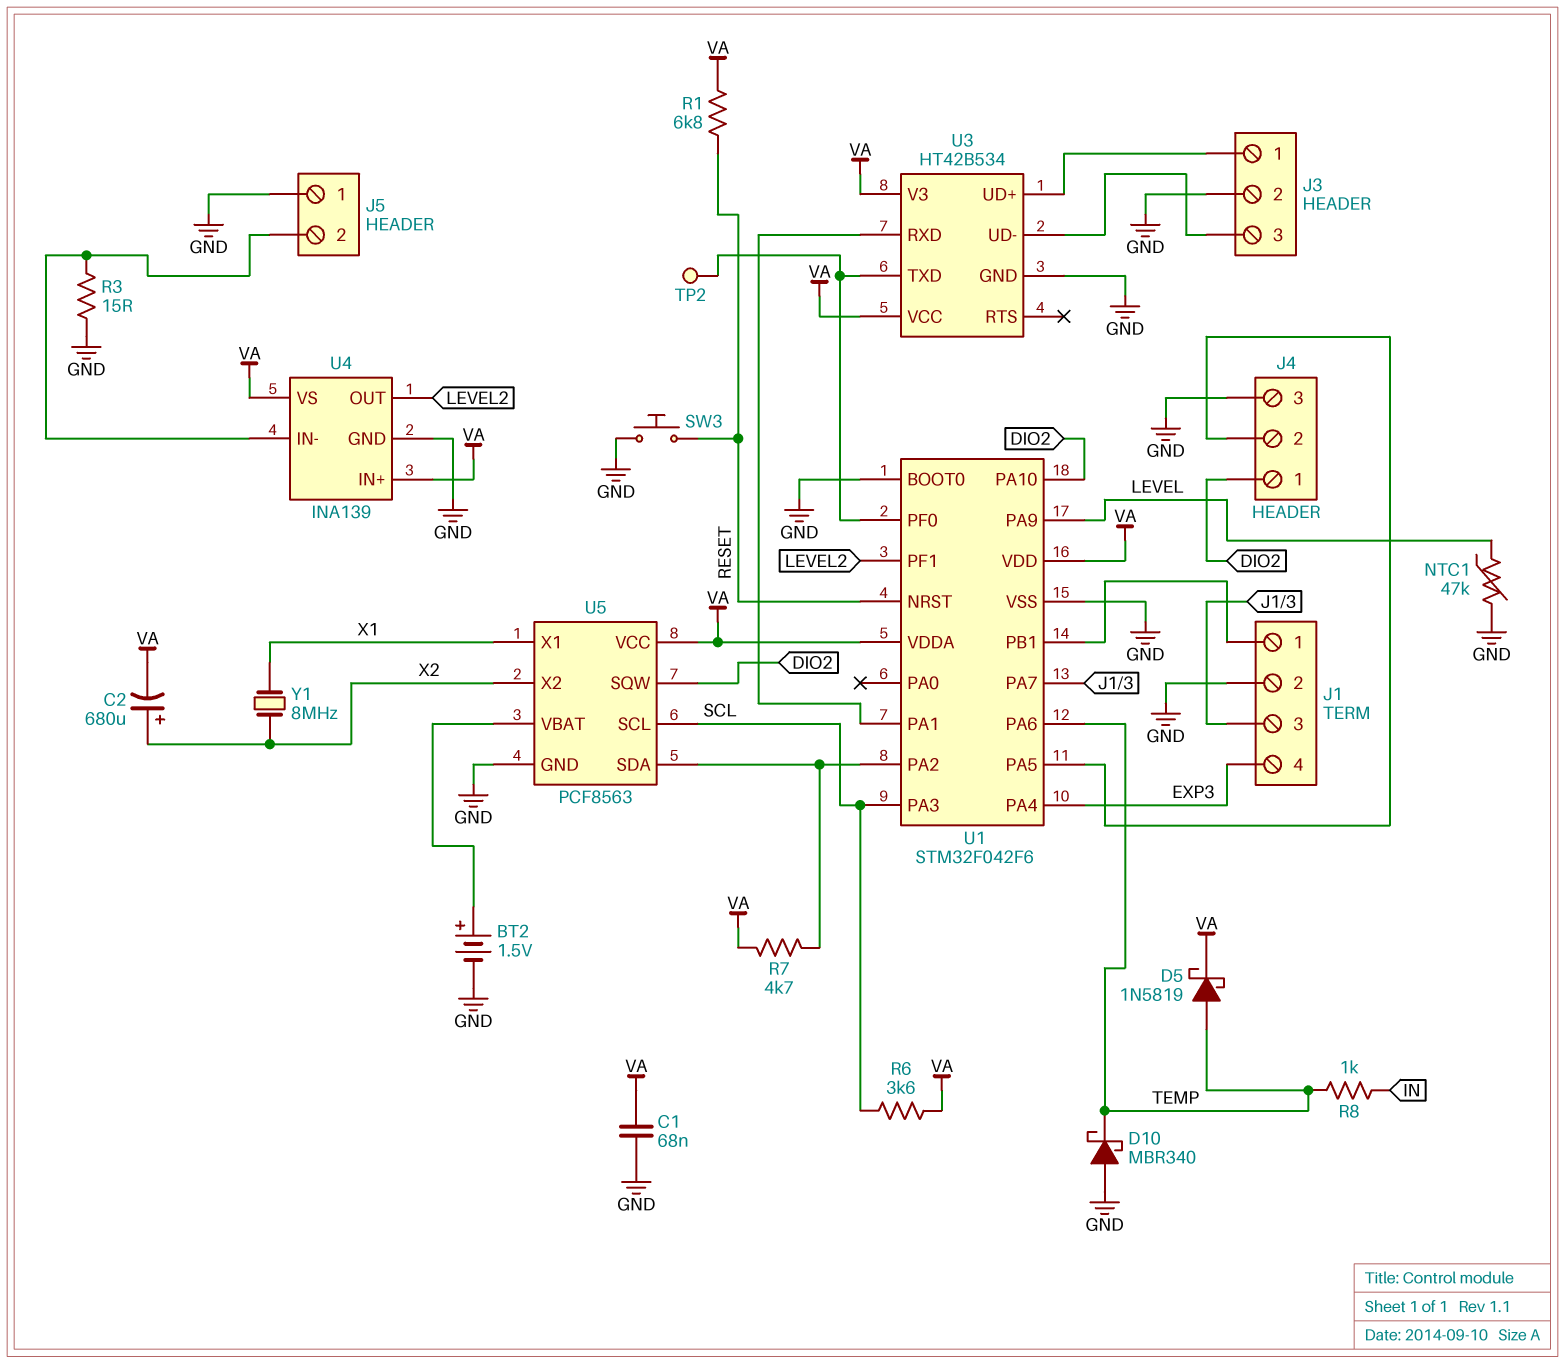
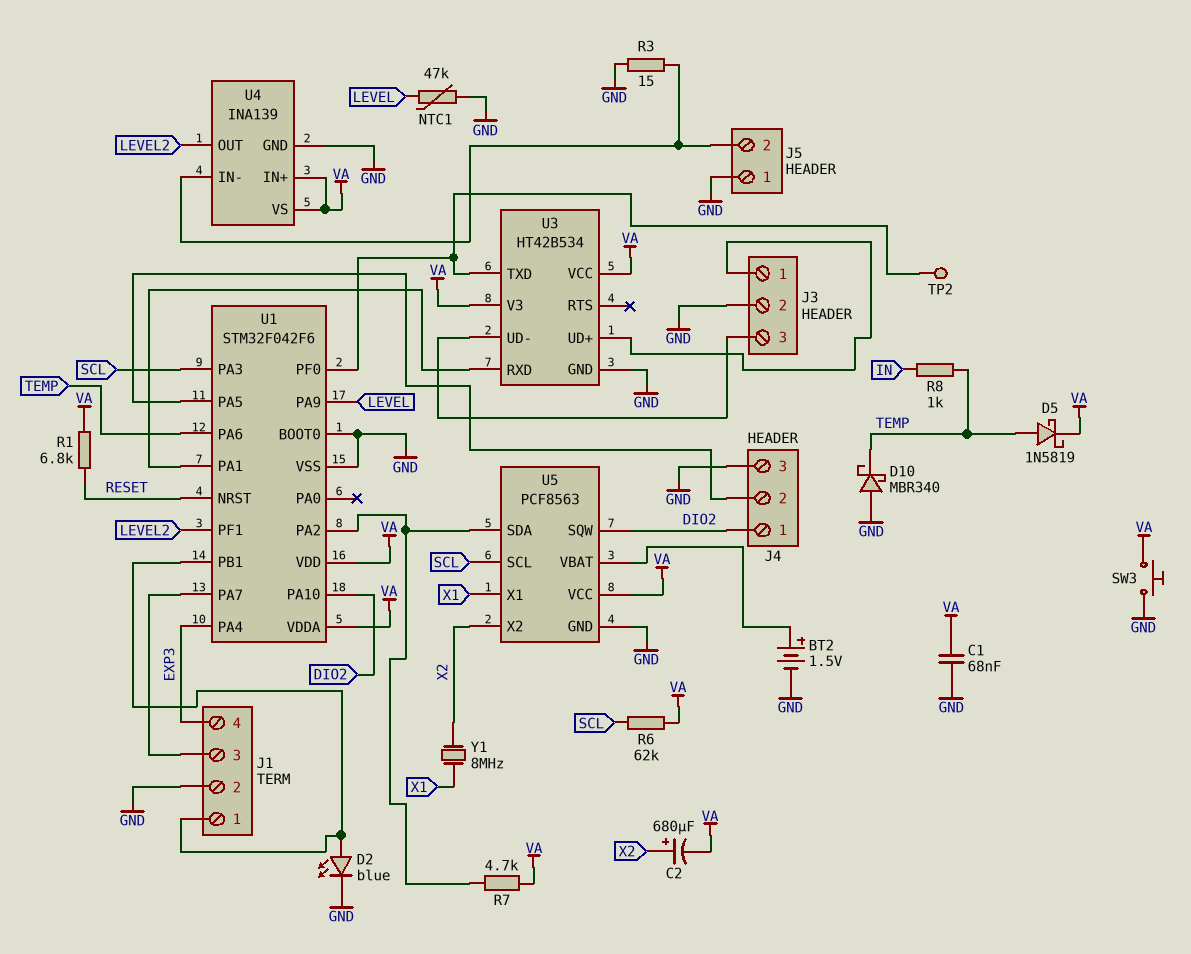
D2: none -> LED blue (A J1/1, K GND)
R6: 3.6k (SCL, VA) -> 62k (SCL, VA)
SW3: button (GND, RESET) -> button (GND, VA)

